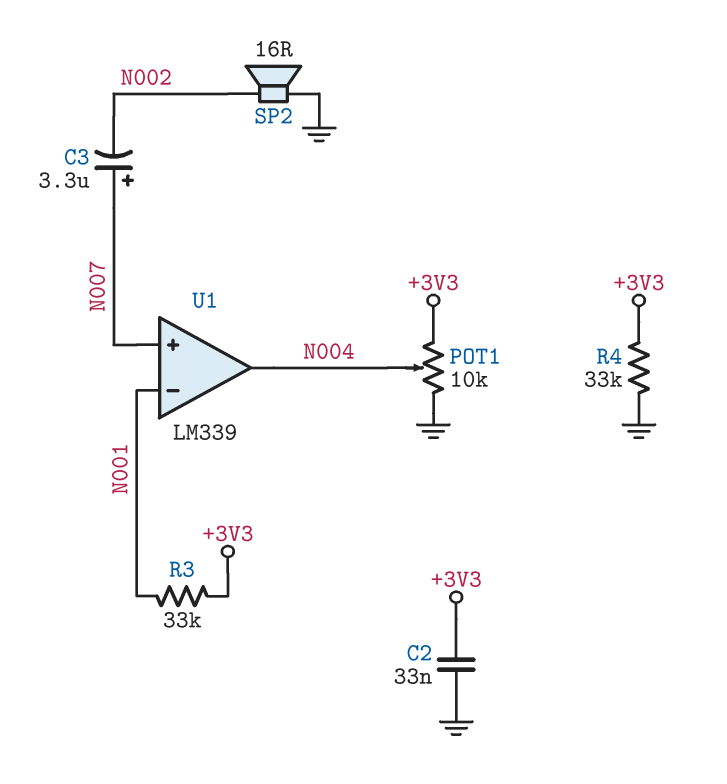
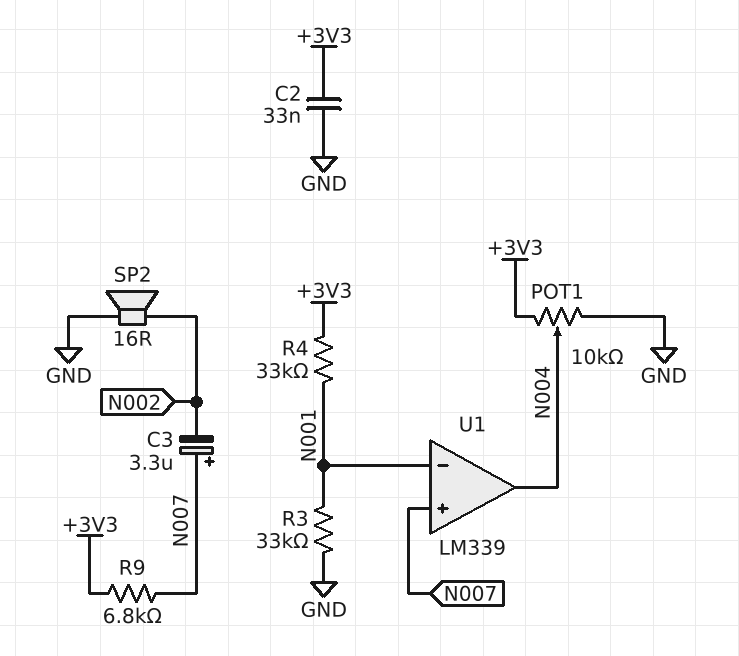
R3: 33k (+3V3, N001) -> 33k (GND, N001)
R4: 33k (+3V3, GND) -> 33k (+3V3, N001)
R9: none -> 6.8k (+3V3, N007)

